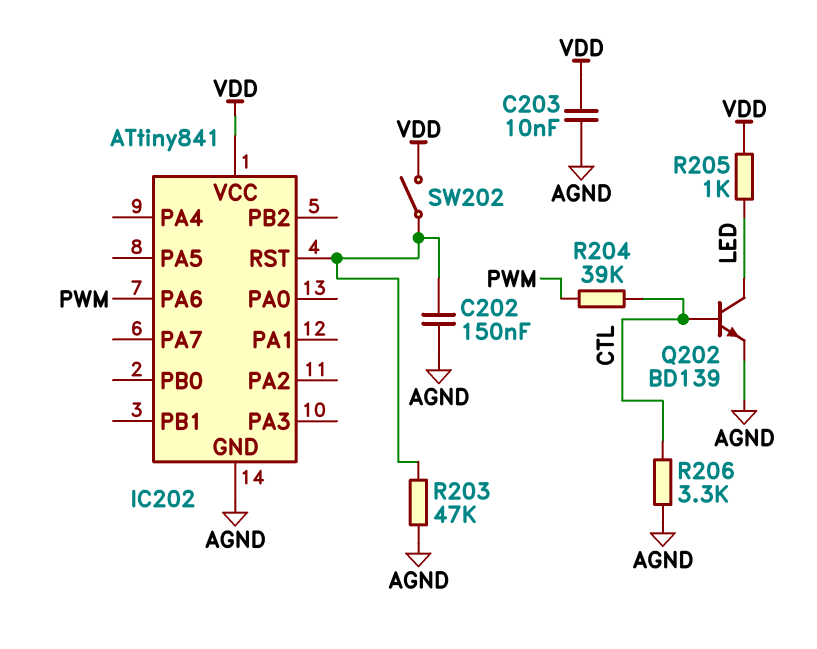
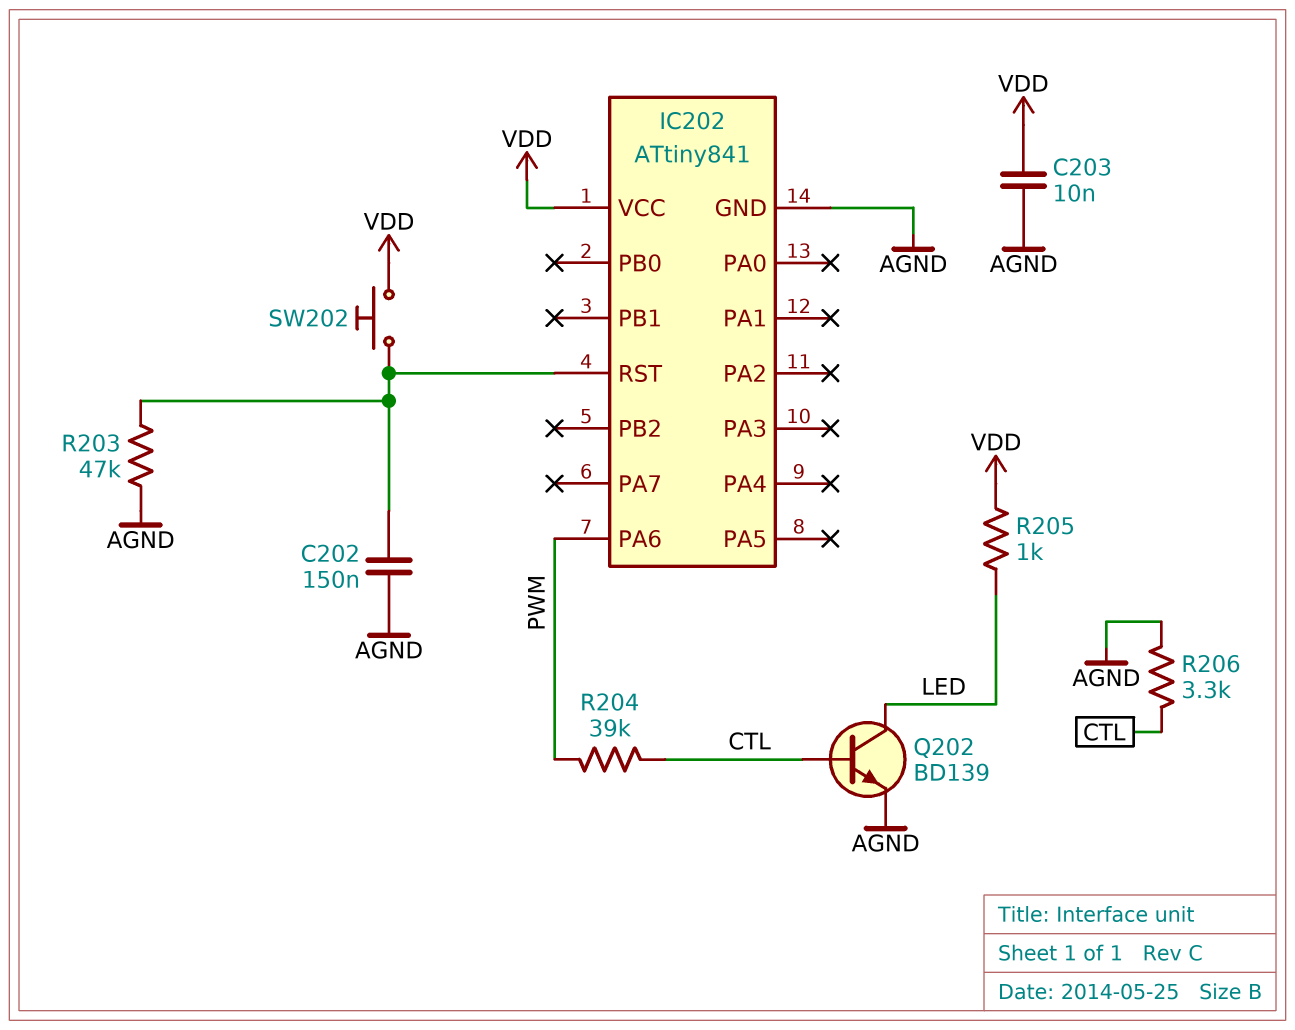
SW202: switch (IC202/RST, VDD) -> button (IC202/RST, VDD)

